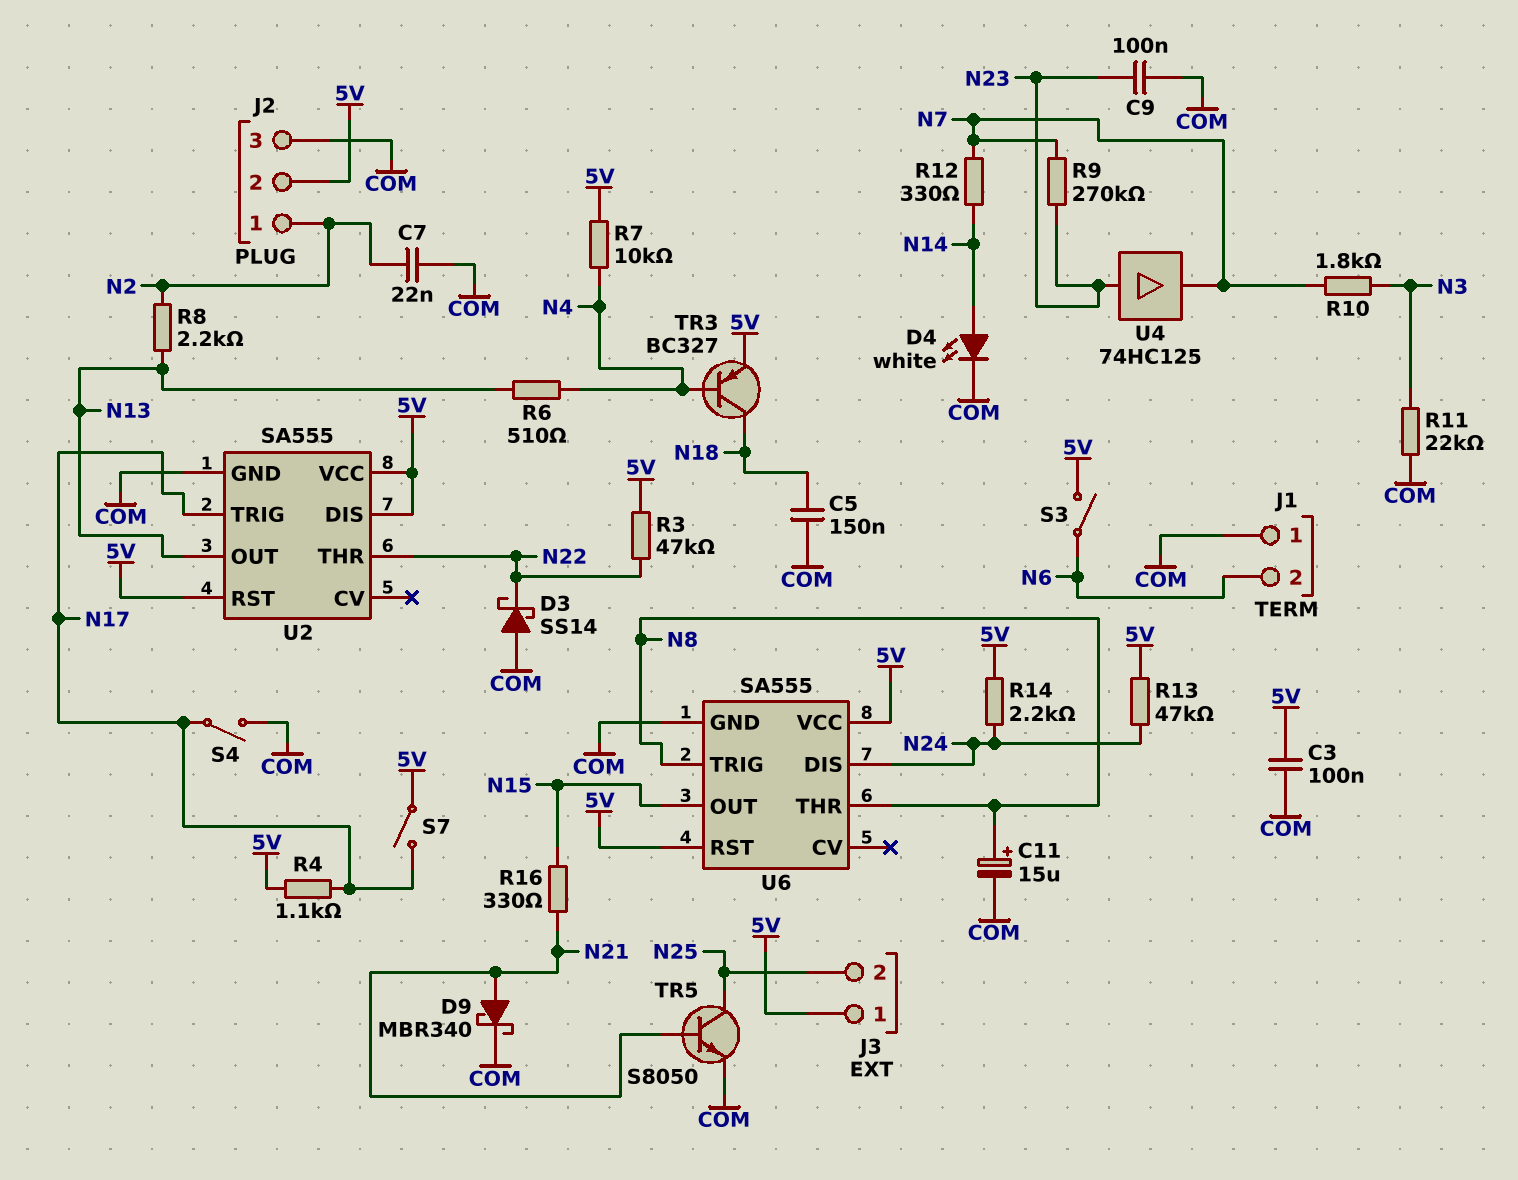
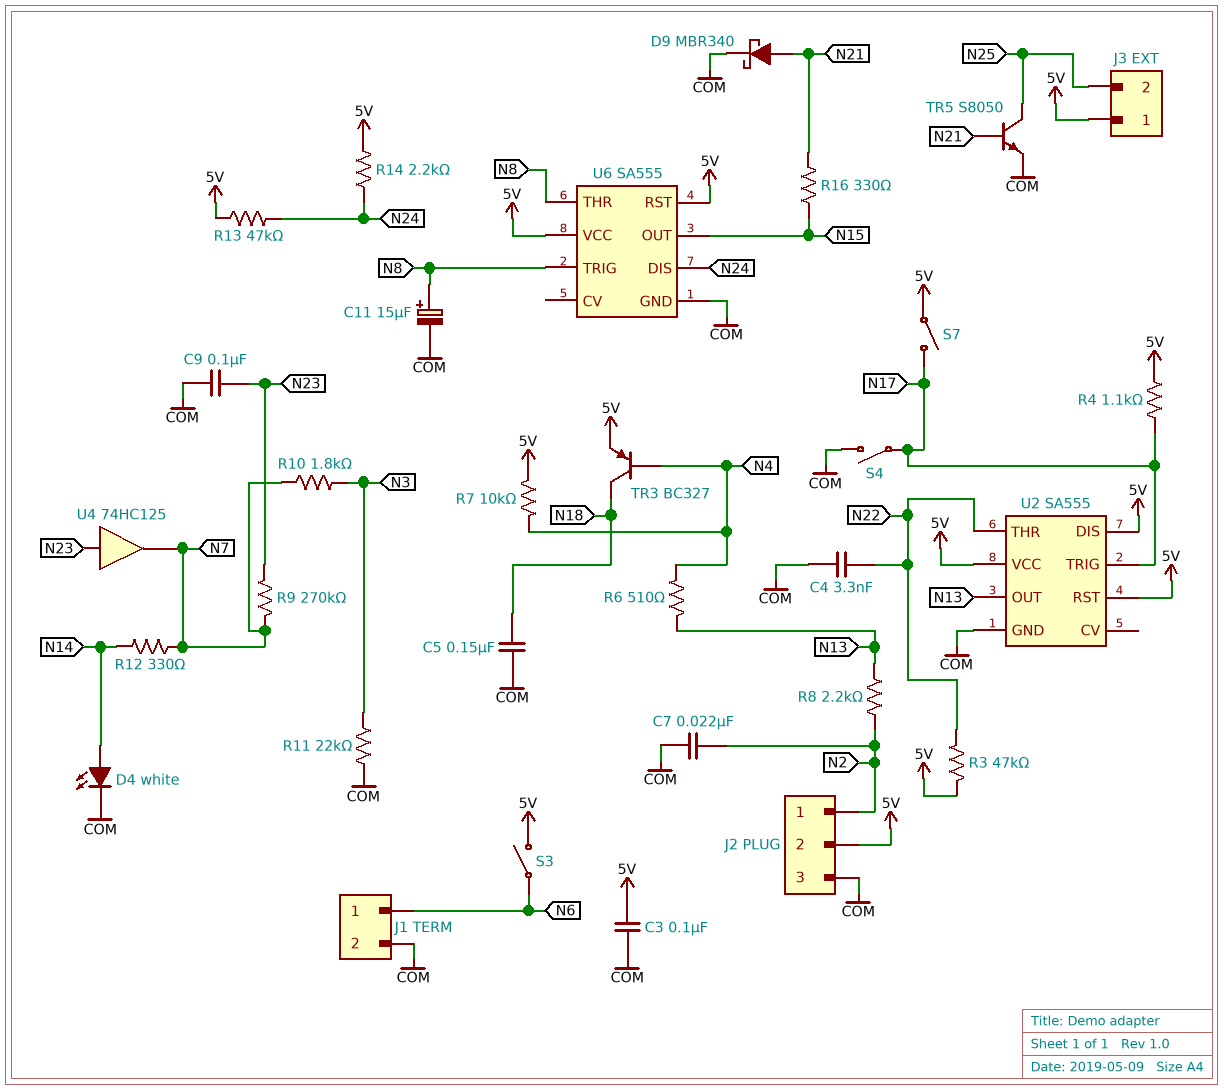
C4: none -> 3.3nF (COM, N22)
D3: schottky SS14 (A COM, K N22) -> none
J1 pin 1: COM -> N6
J1 pin 2: N6 -> COM

